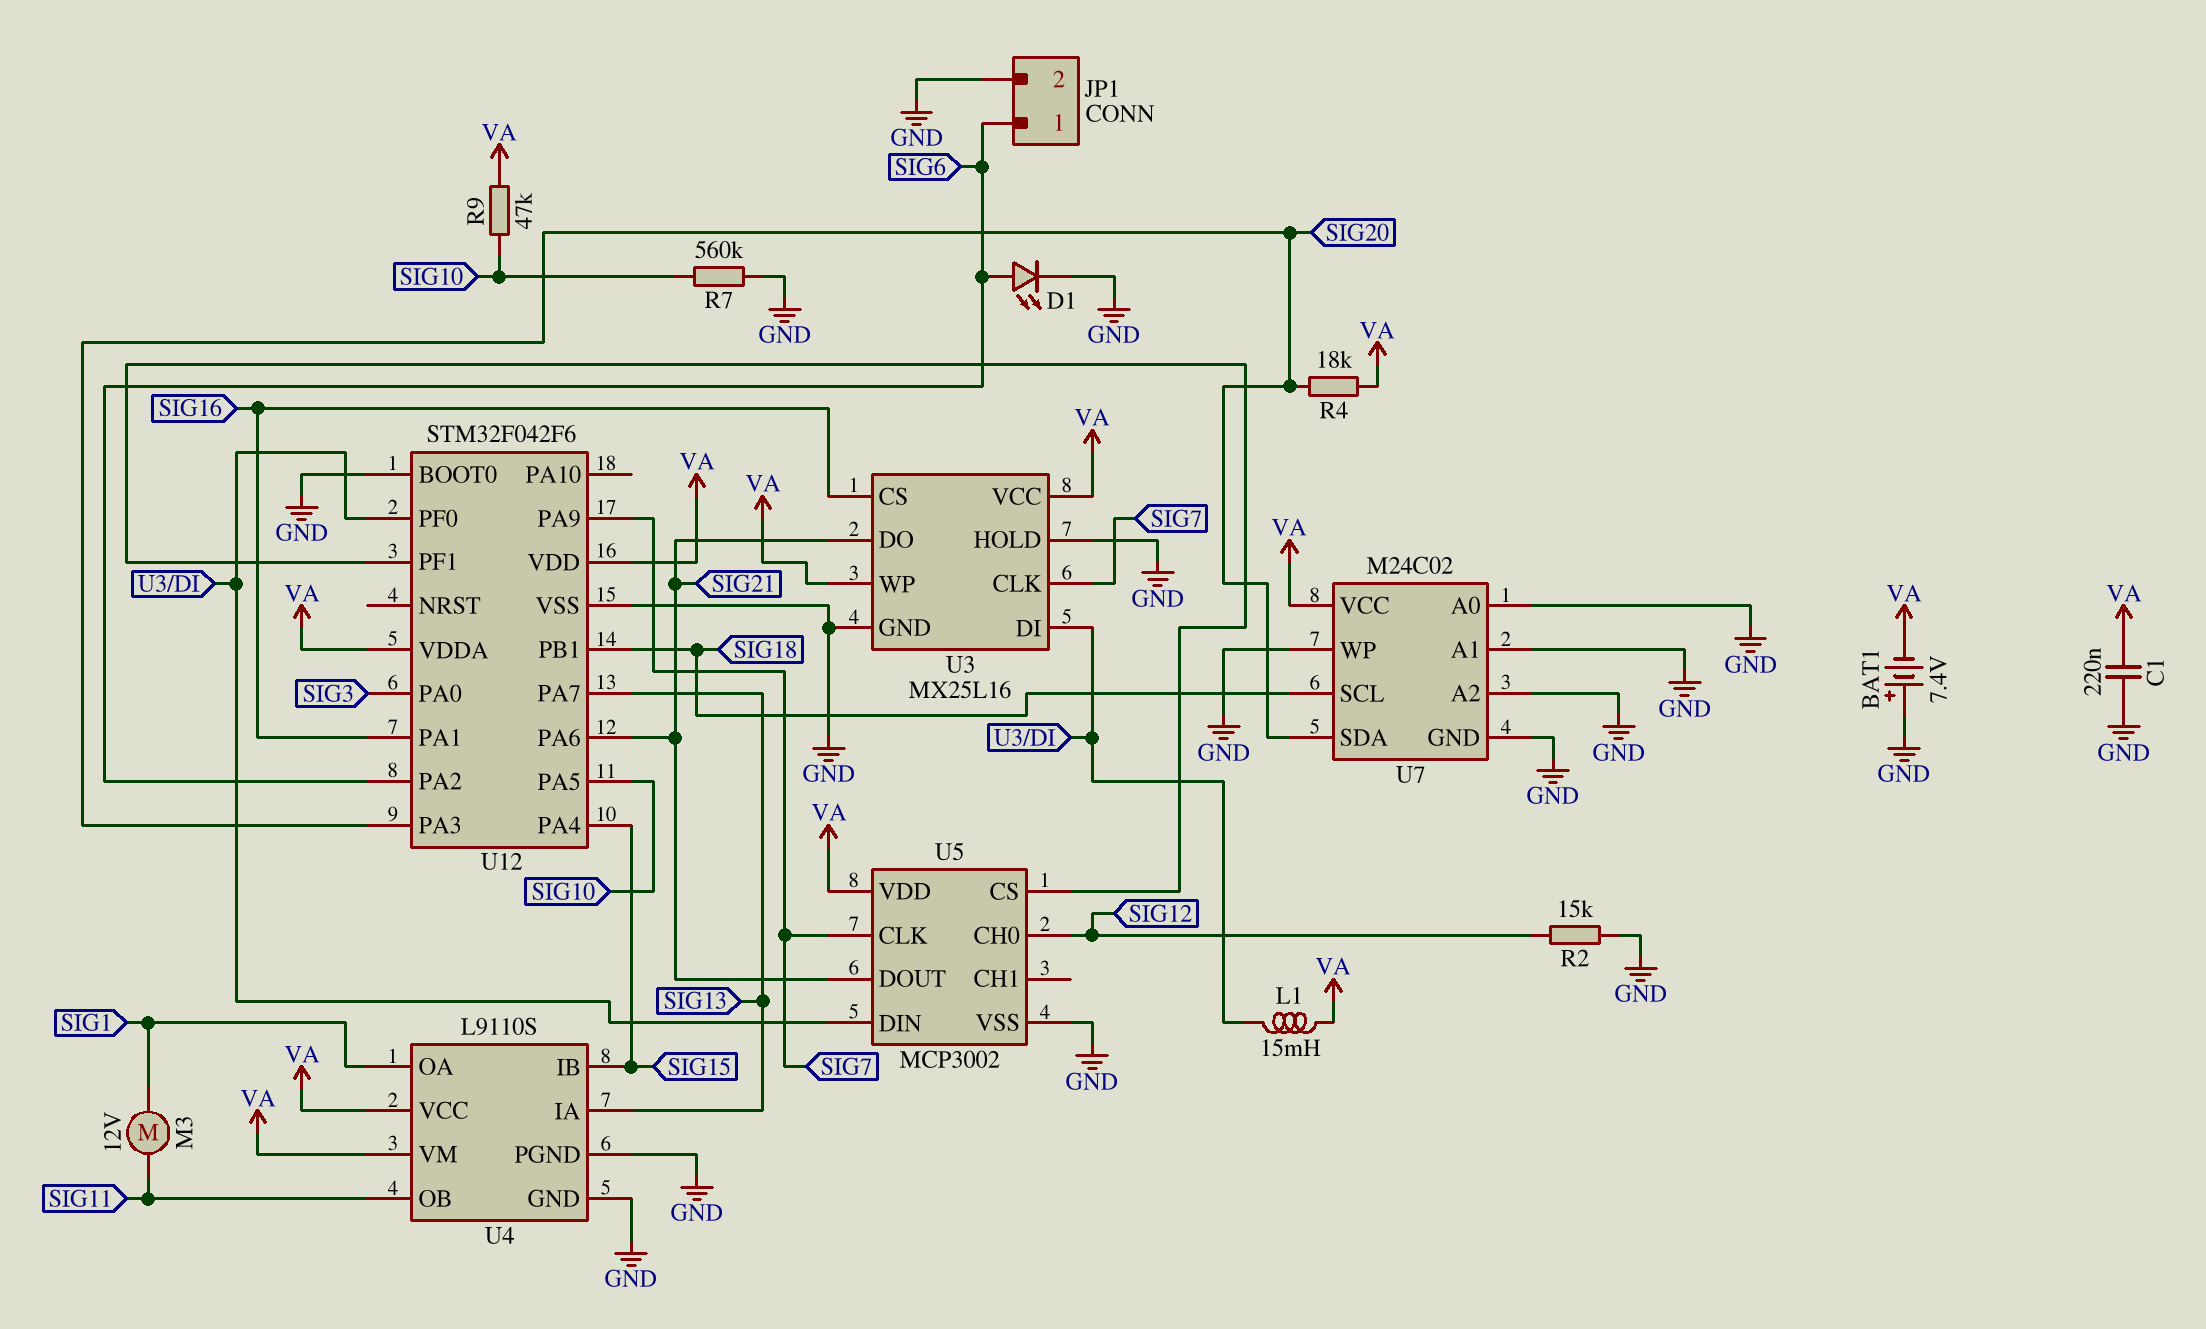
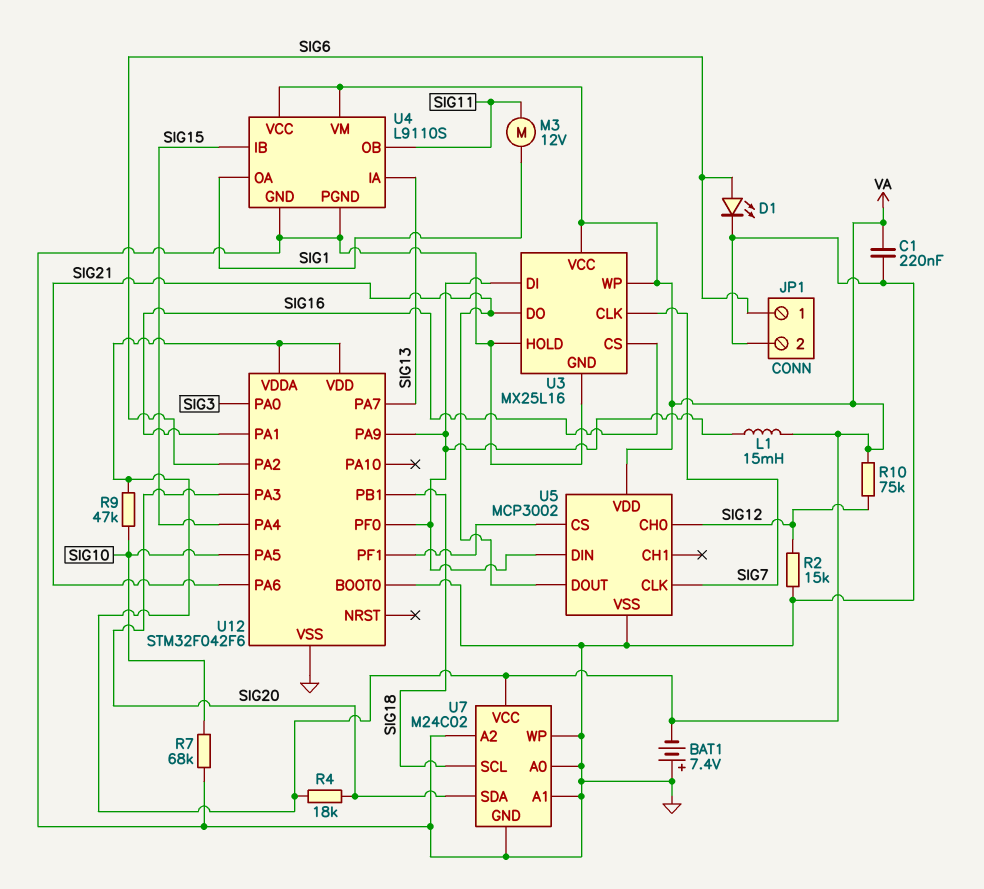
R7: 560k (GND, SIG10) -> 68k (GND, SIG10)
R10: none -> 75k (SIG12, VA)
U12 pin PA9: SIG7 -> U3/DI

